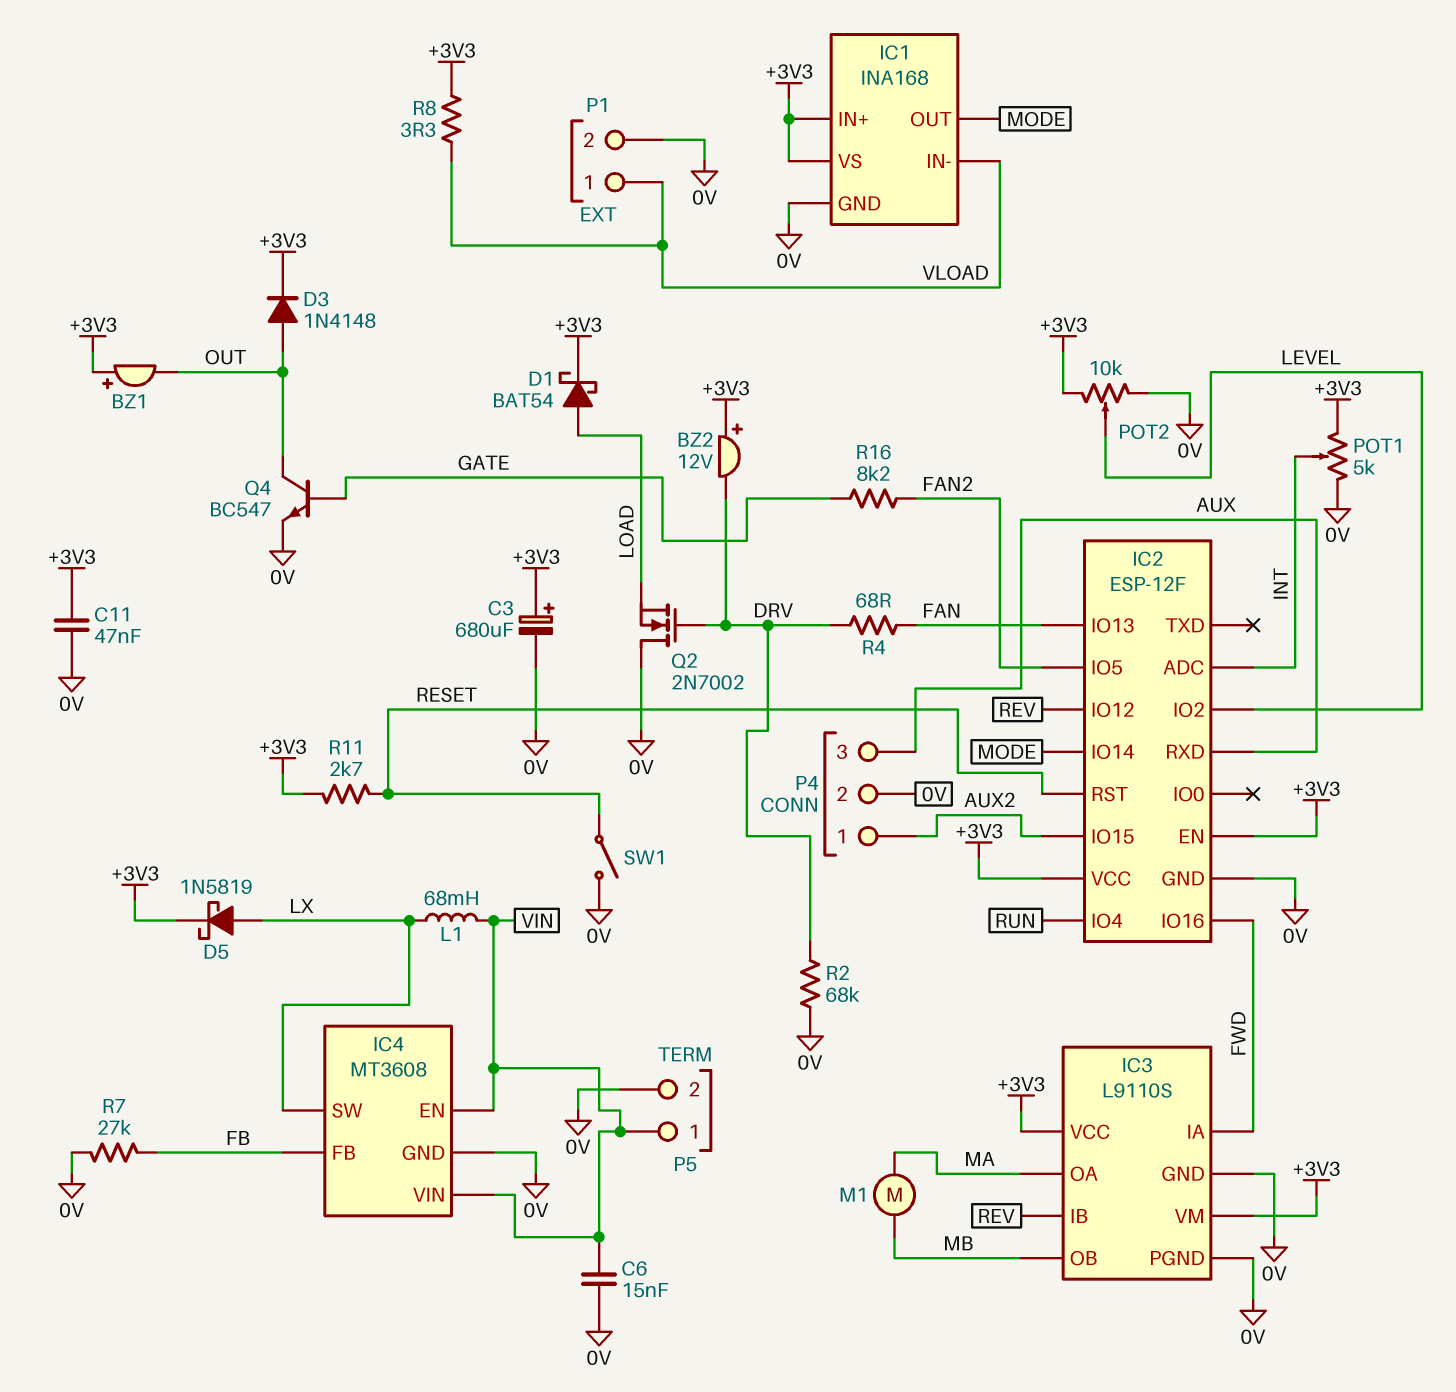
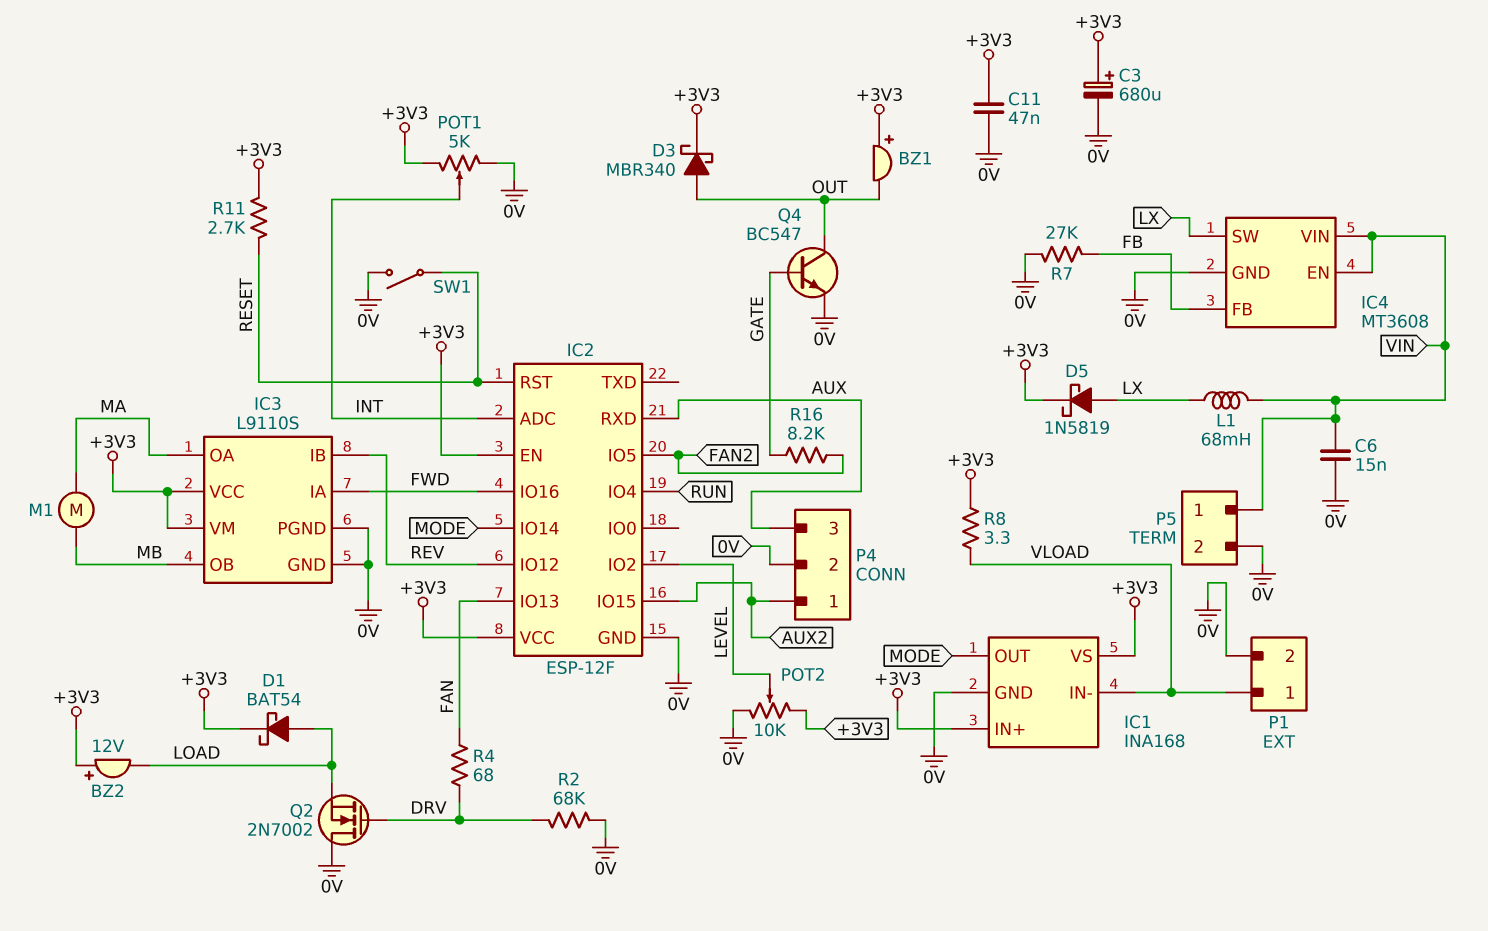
BZ2: buzzer 12V (plus +3V3, minus DRV) -> buzzer 12V (plus +3V3, minus LOAD)
D3: diode 1N4148 (A OUT, K +3V3) -> schottky MBR340 (A OUT, K +3V3)

